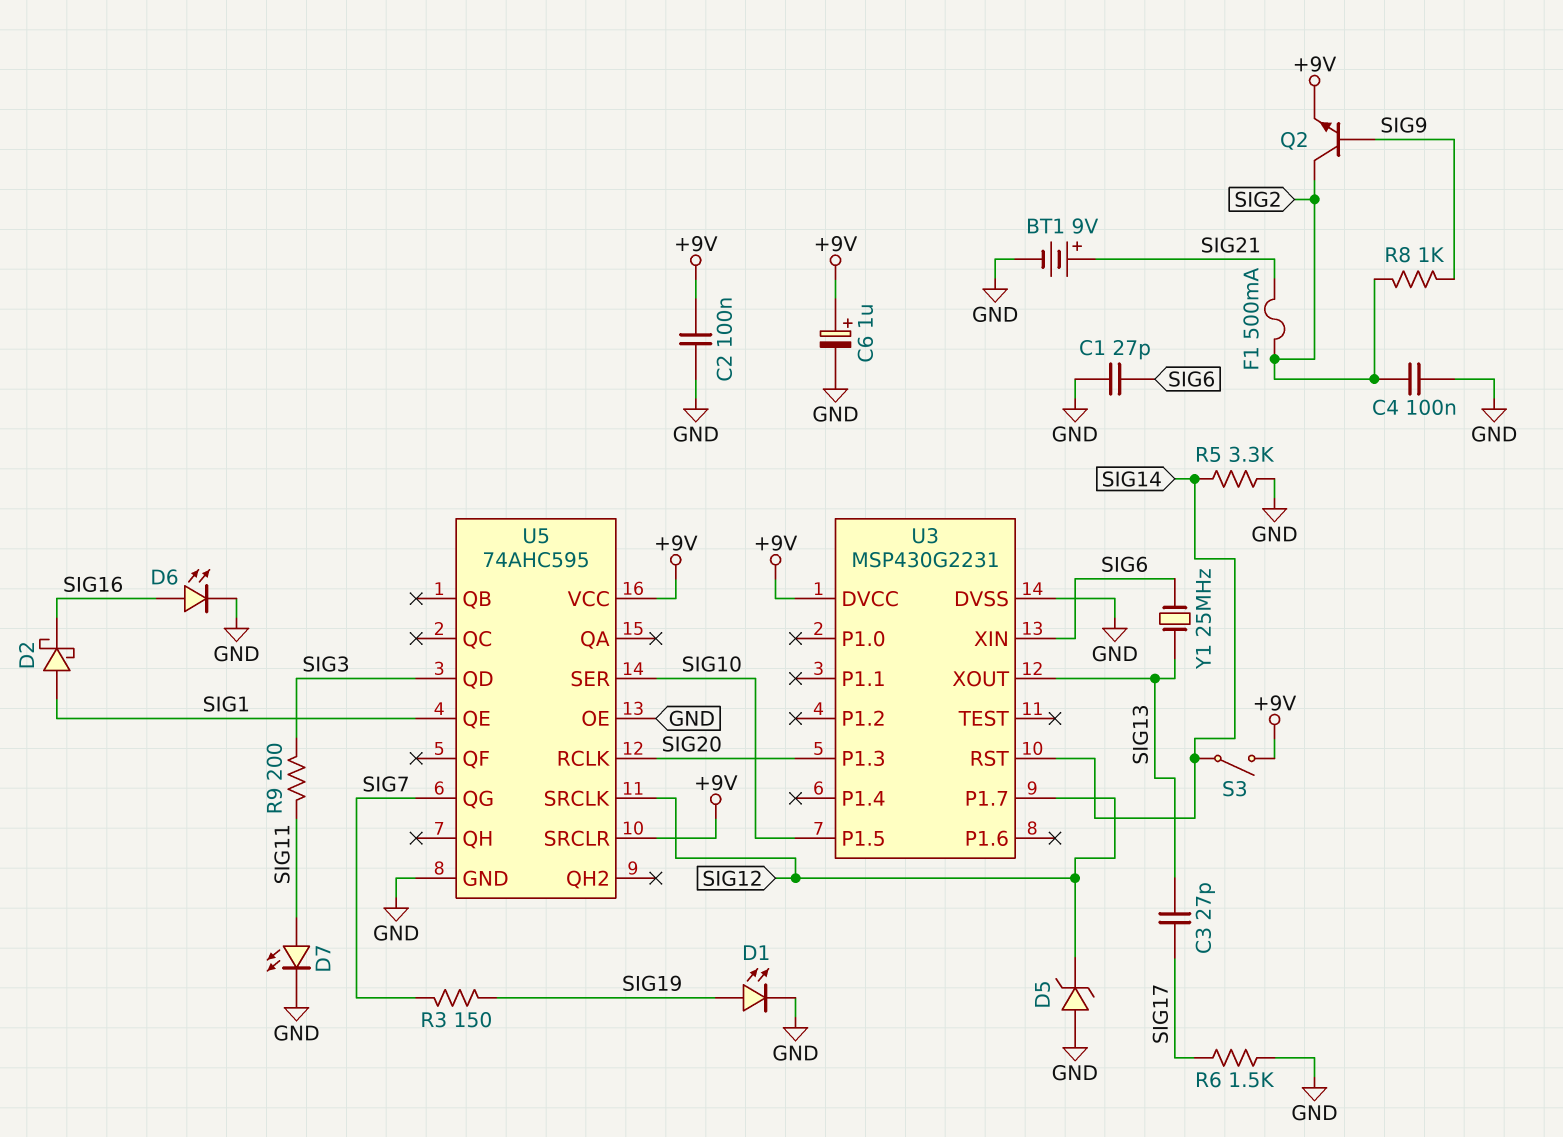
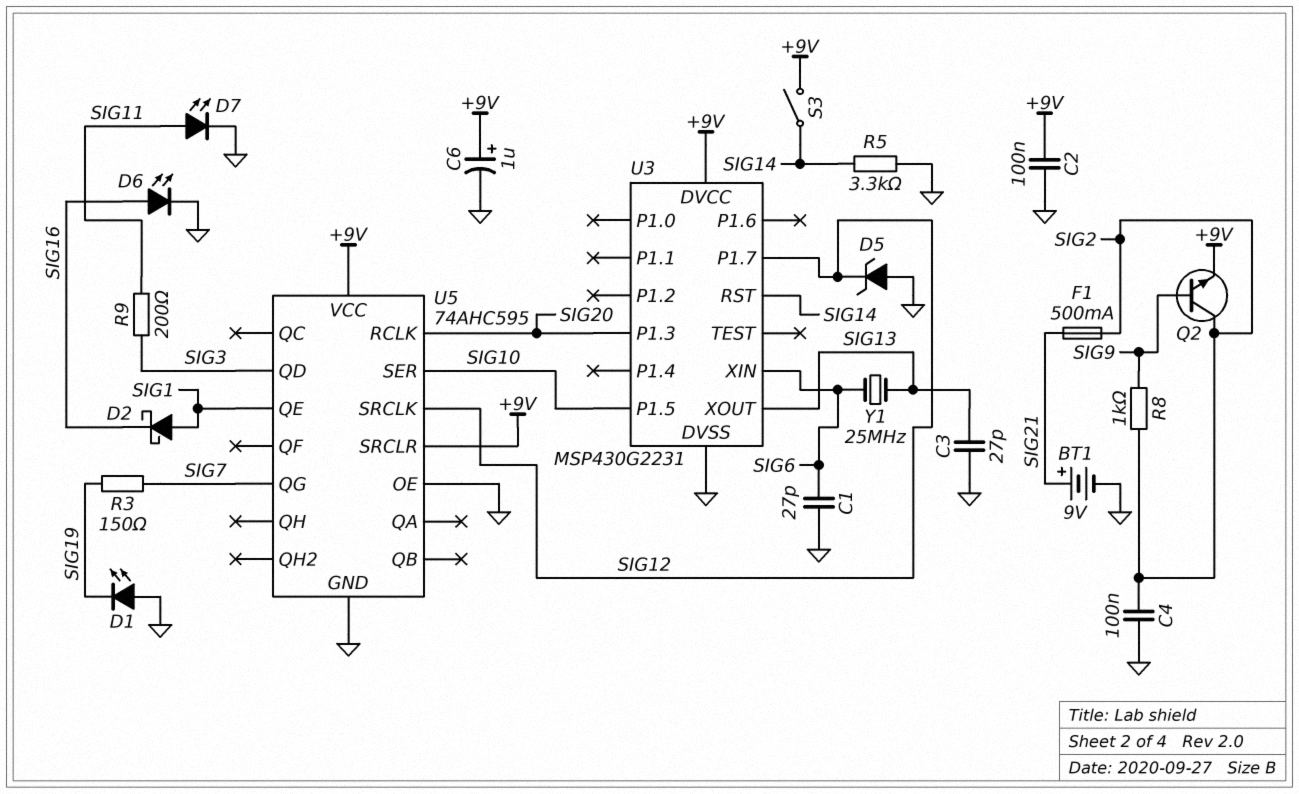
C3: 27pF (SIG13, SIG17) -> 27pF (GND, SIG13)
D1: LED (A SIG19, K GND) -> LED (A GND, K SIG19)
R6: 1.5k (GND, SIG17) -> none

